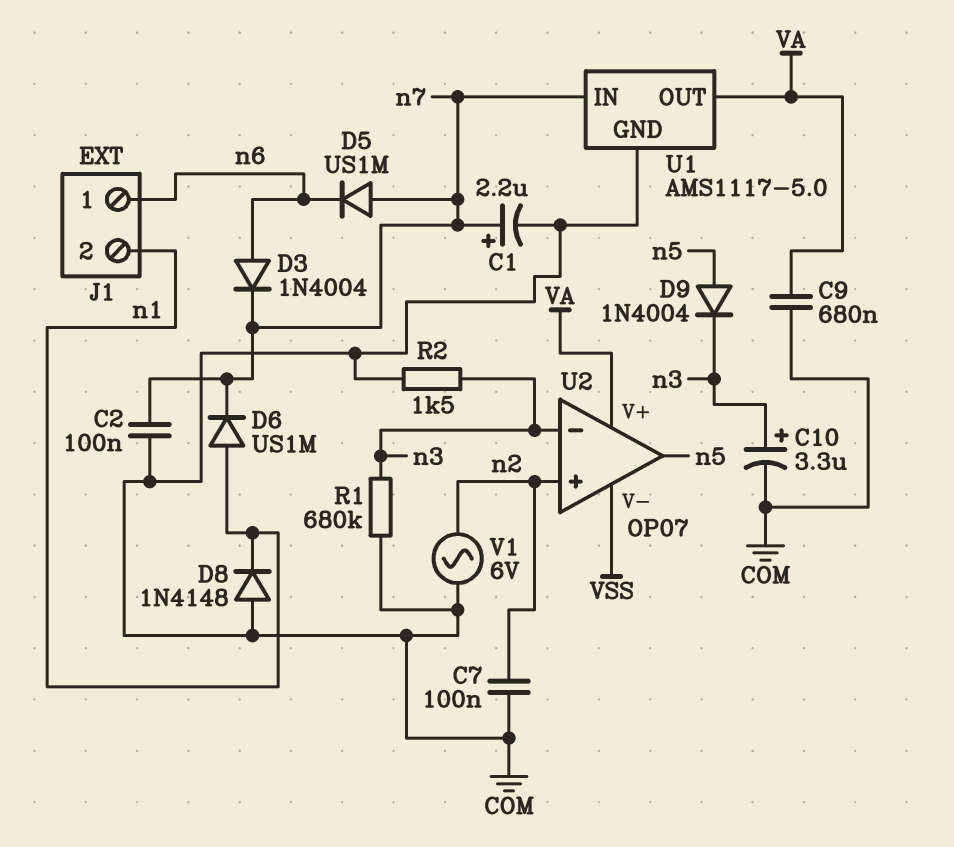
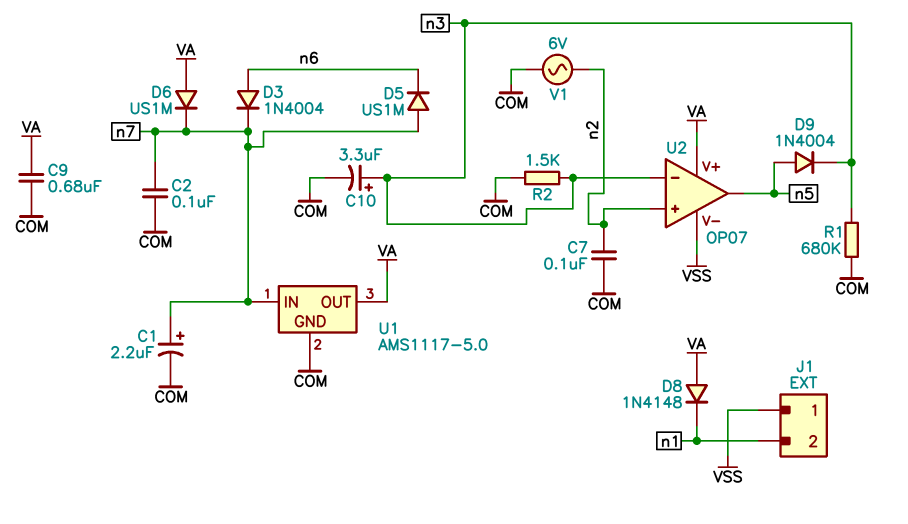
D6: diode US1M (A n1, K n7) -> diode US1M (A VA, K n7)
D8: diode 1N4148 (A COM, K n1) -> diode 1N4148 (A VA, K n1)
J1 pin 1: n6 -> VSS

